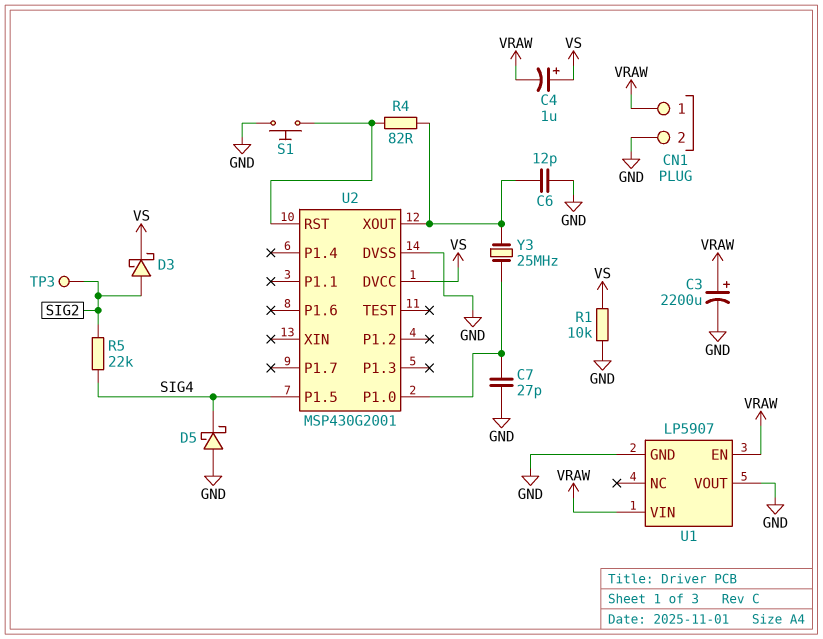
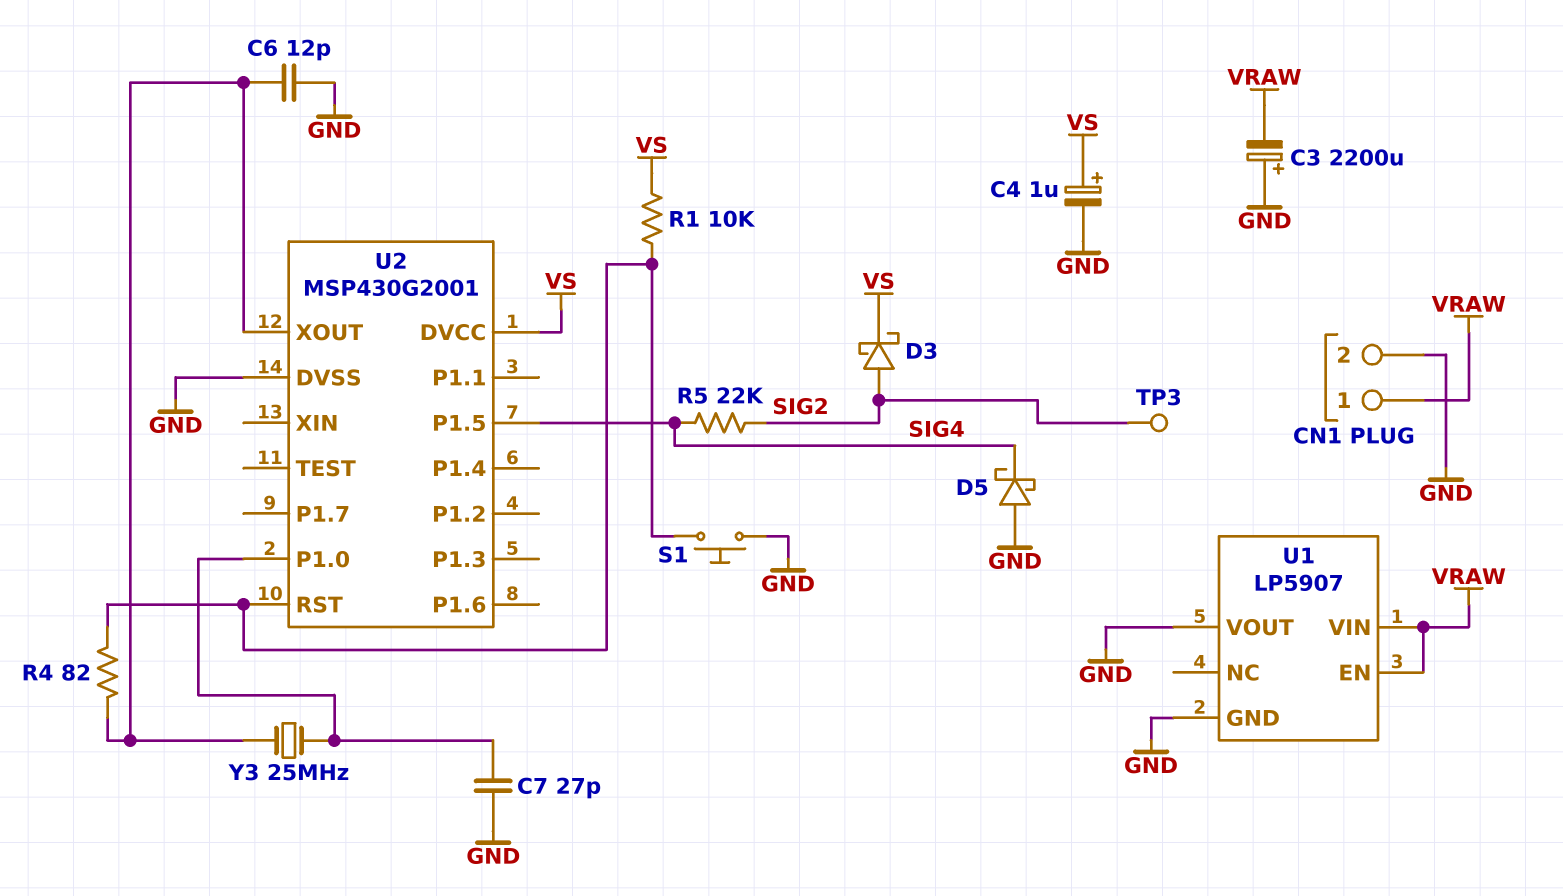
C3: 2200uF (plus VRAW, minus GND) -> 2200uF (plus GND, minus VRAW)
C4: 1uF (plus VS, minus VRAW) -> 1uF (plus VS, minus GND)
R1: 10k (GND, VS) -> 10k (U2/RST, VS)

